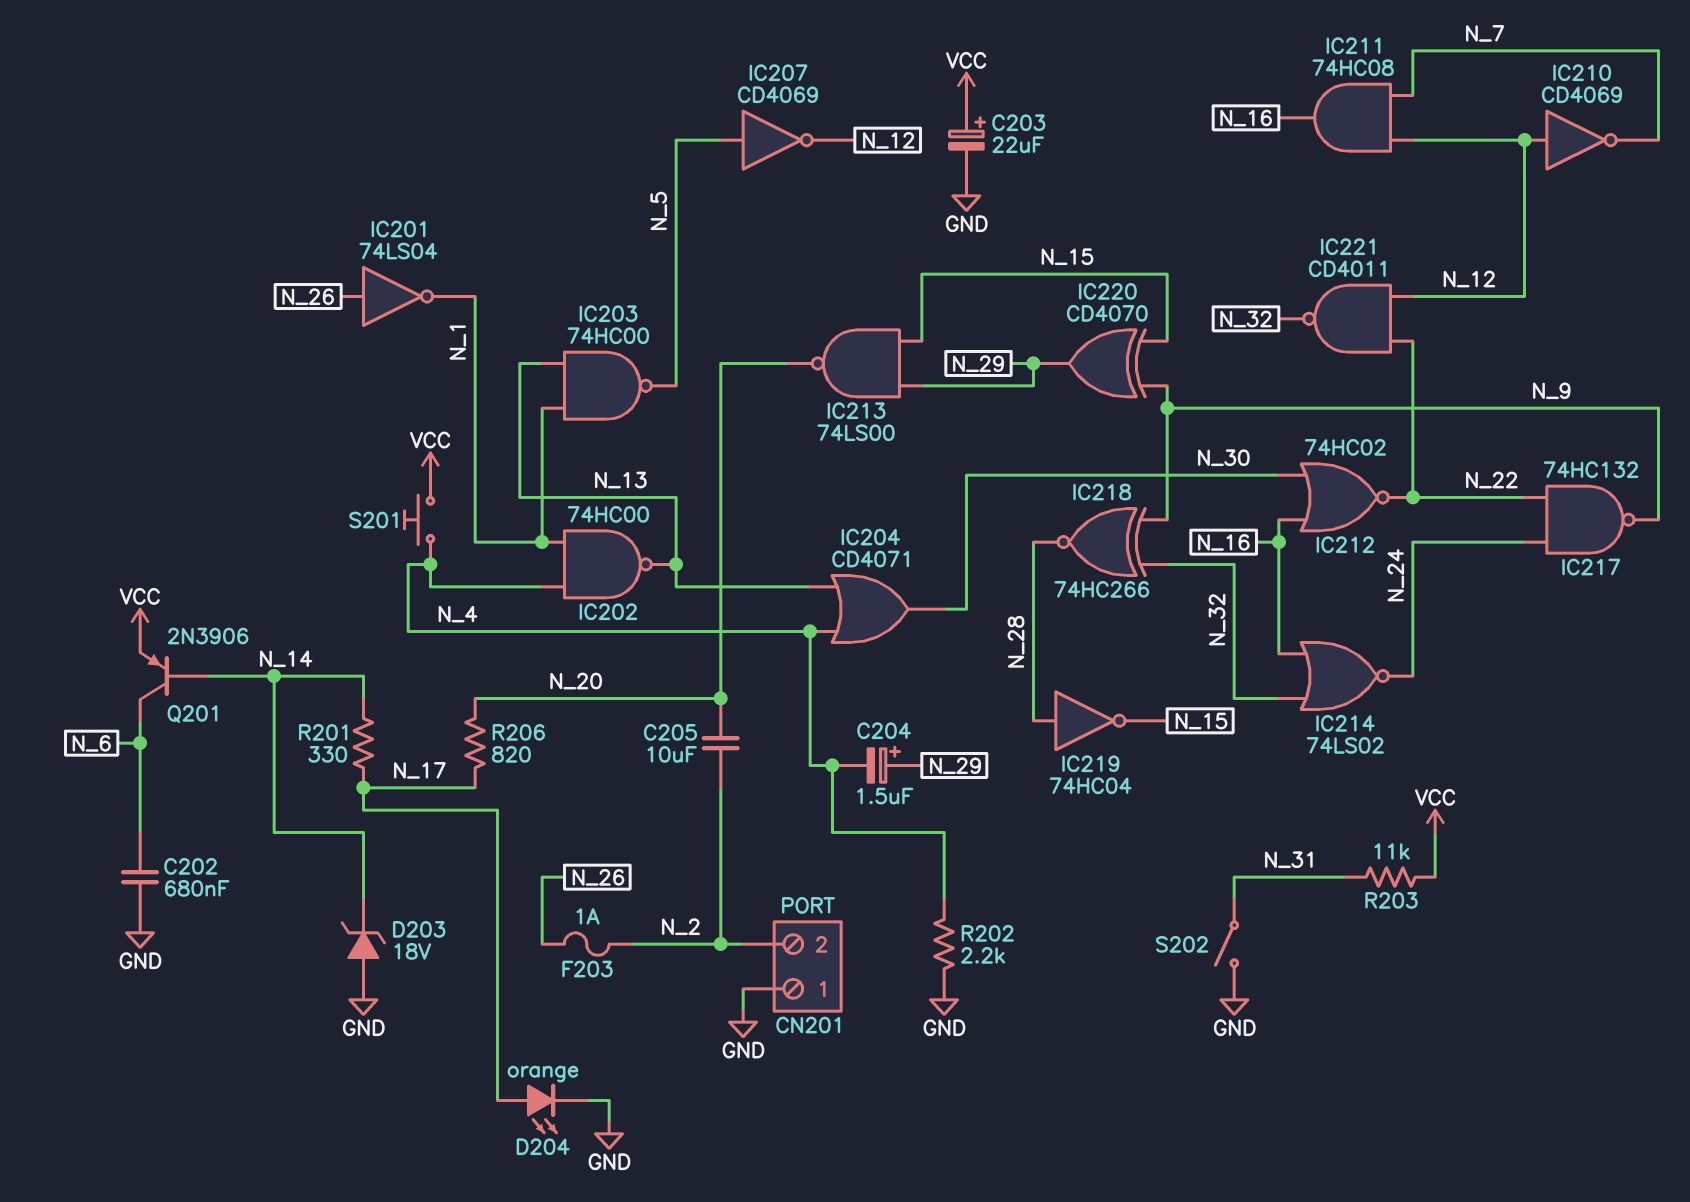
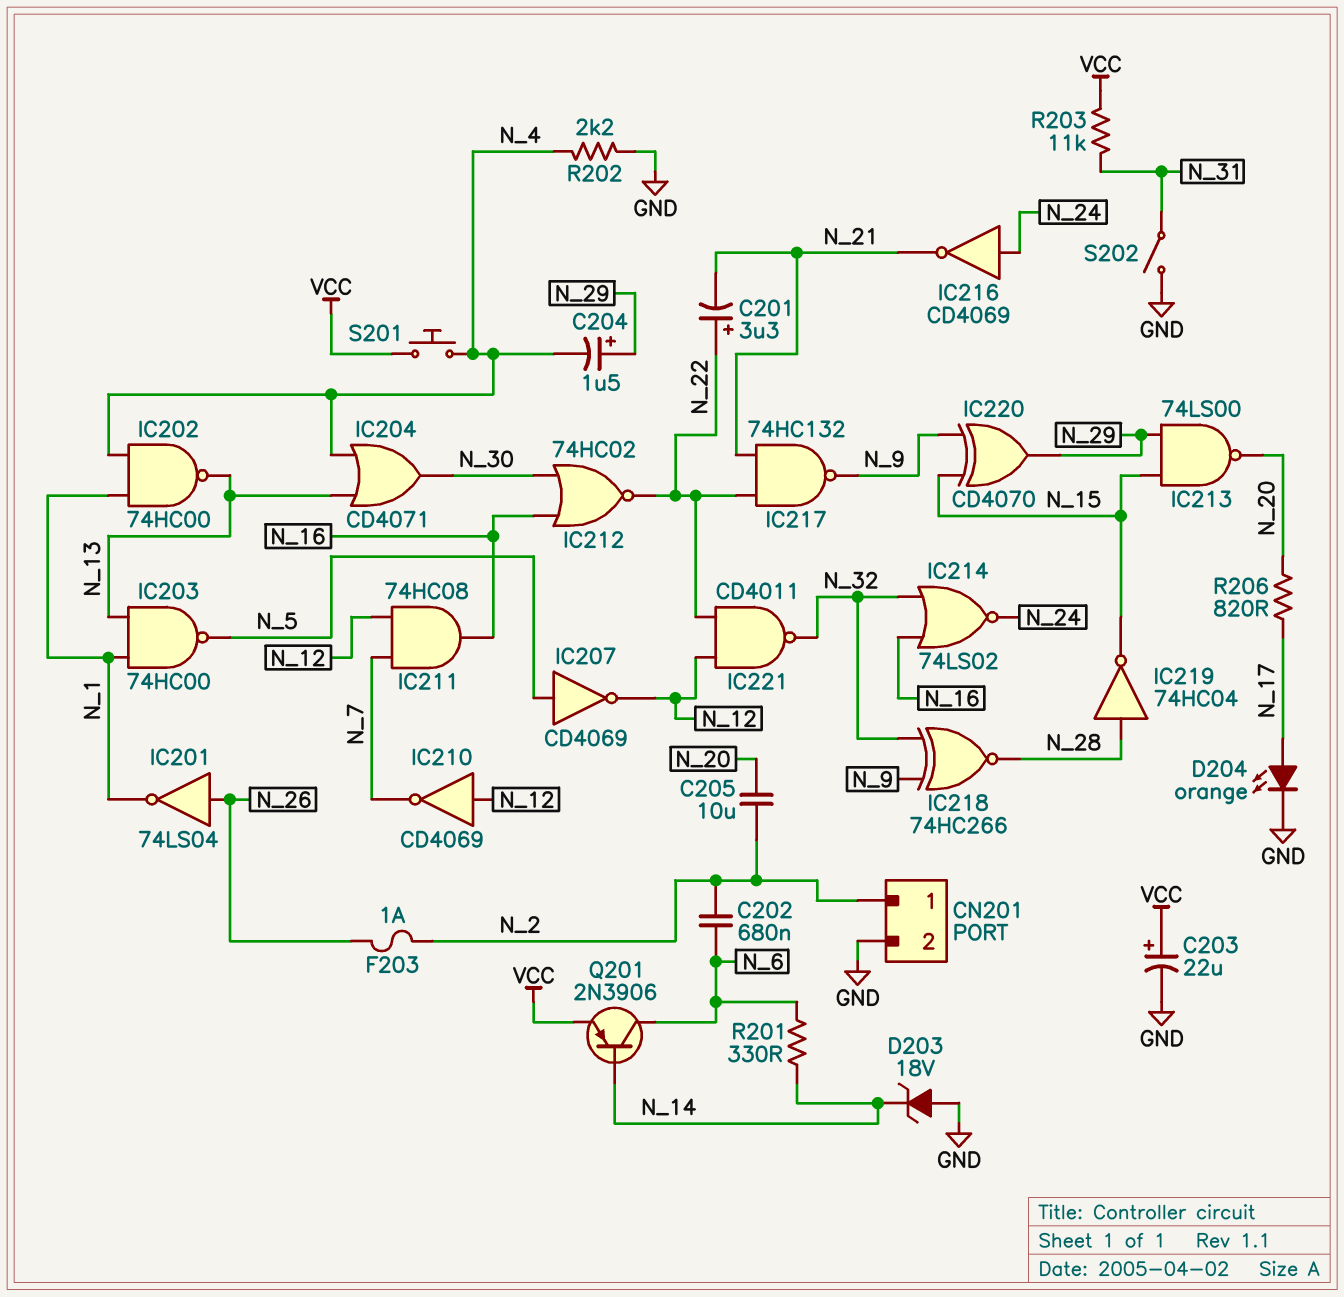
C201: none -> 3.3uF (plus N_22, minus N_21)
C202: 680nF (GND, N_6) -> 680nF (N_2, N_6)
CN201 pin 1: GND -> N_2
CN201 pin 2: N_2 -> GND
IC216: none -> NOT CD4069 (in N_24, out N_21)
IC217: NAND 74HC132 (in N_22, in N_24, out N_9) -> NAND 74HC132 (in N_21, in N_22, out N_9)
R201: 330 (N_14, N_17) -> 330 (N_6, N_14)

